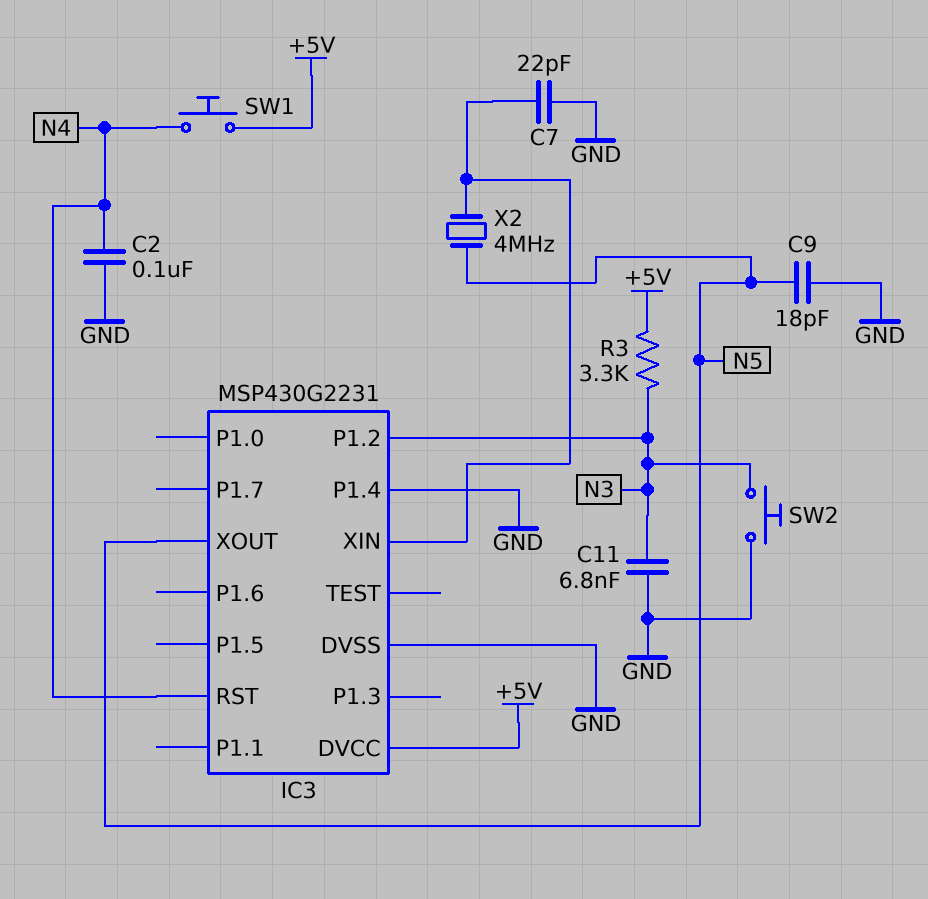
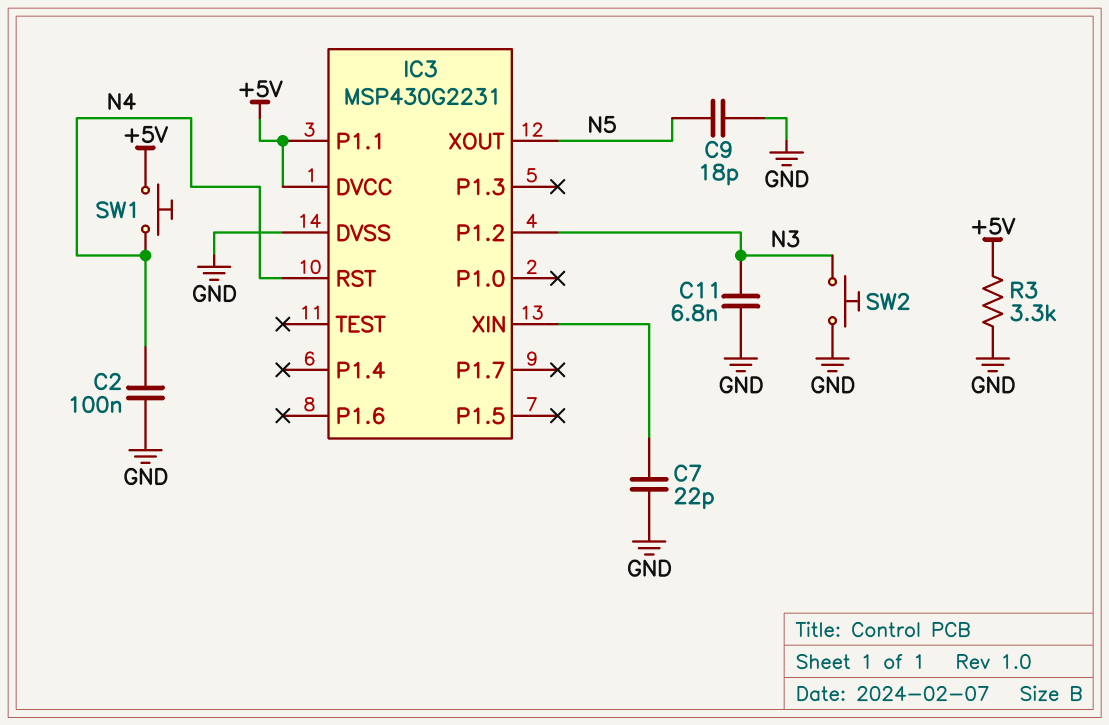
IC3 pin P1.1: none -> +5V
IC3 pin P1.4: GND -> none
R3: 3.3k (+5V, N3) -> 3.3k (+5V, GND)
X2: 4MHz (IC3/XIN, N5) -> none

